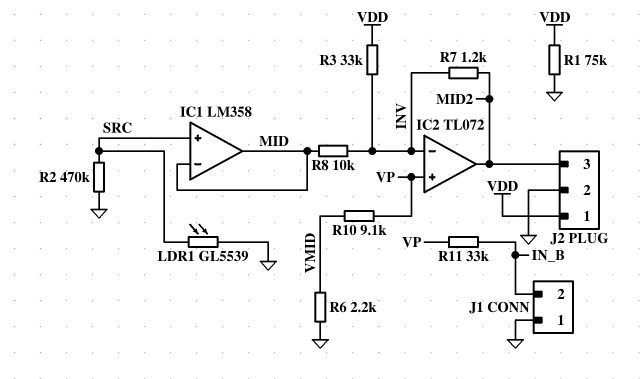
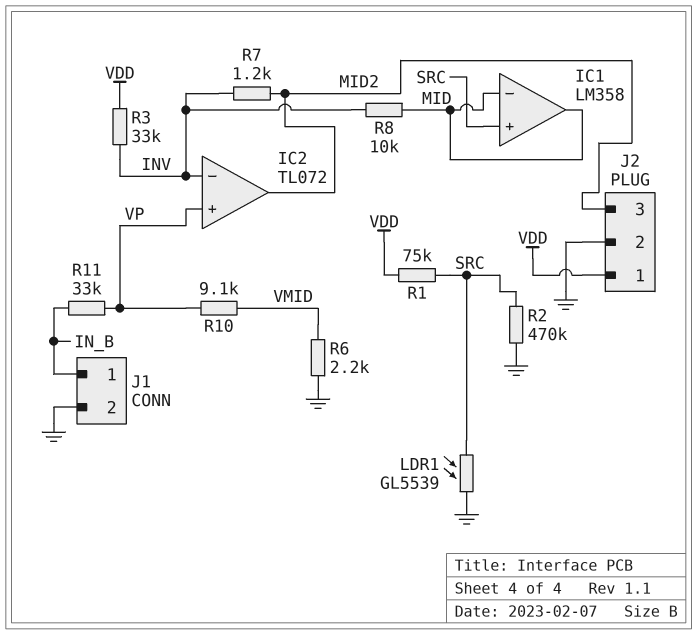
J1 pin 1: GND -> IN_B
J1 pin 2: IN_B -> GND
R1: 75k (GND, VDD) -> 75k (SRC, VDD)

